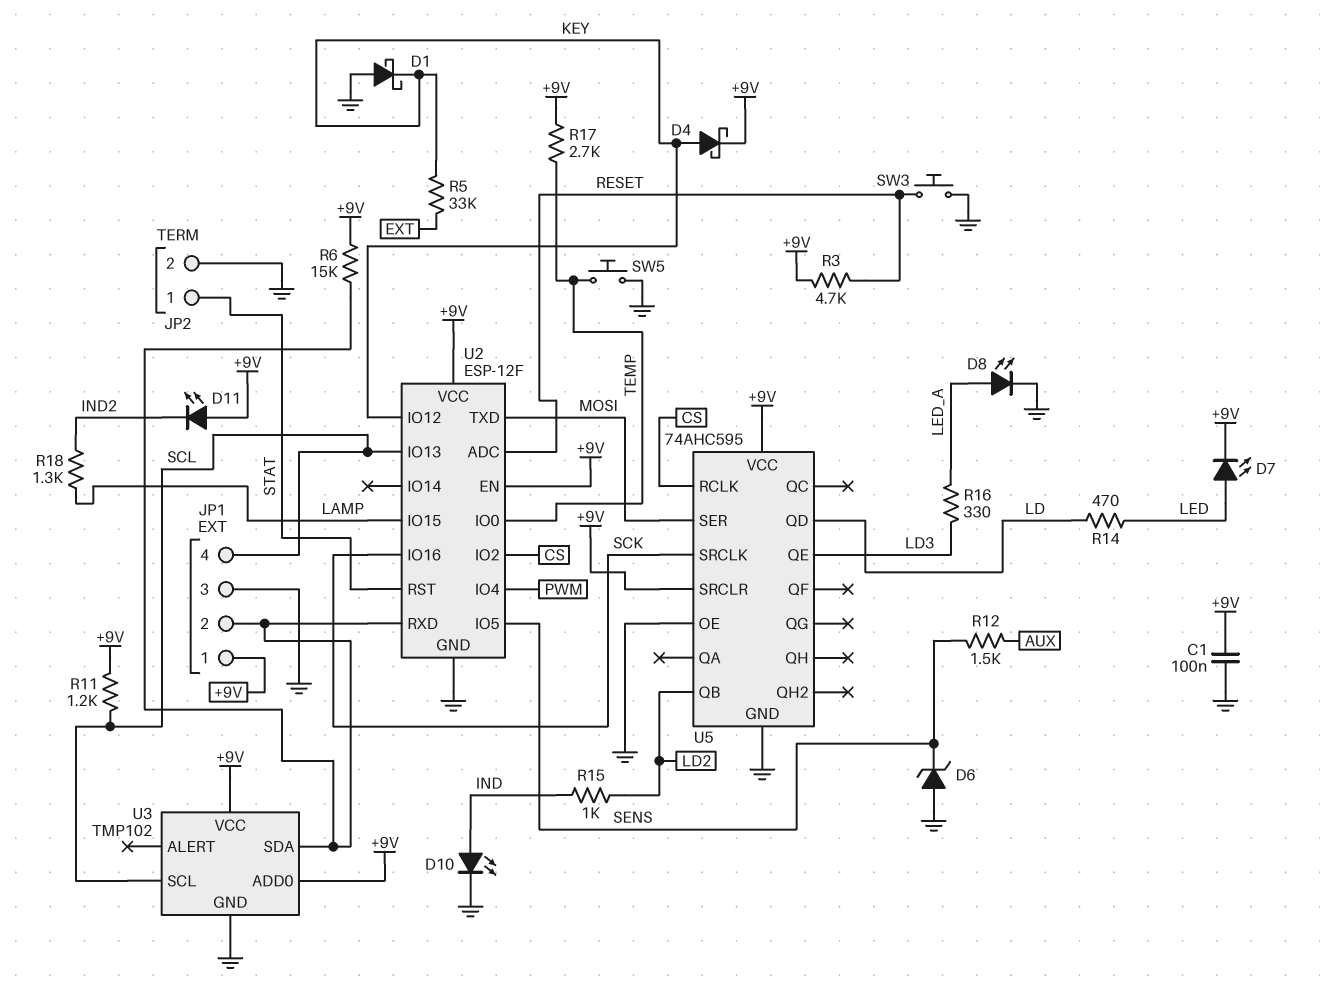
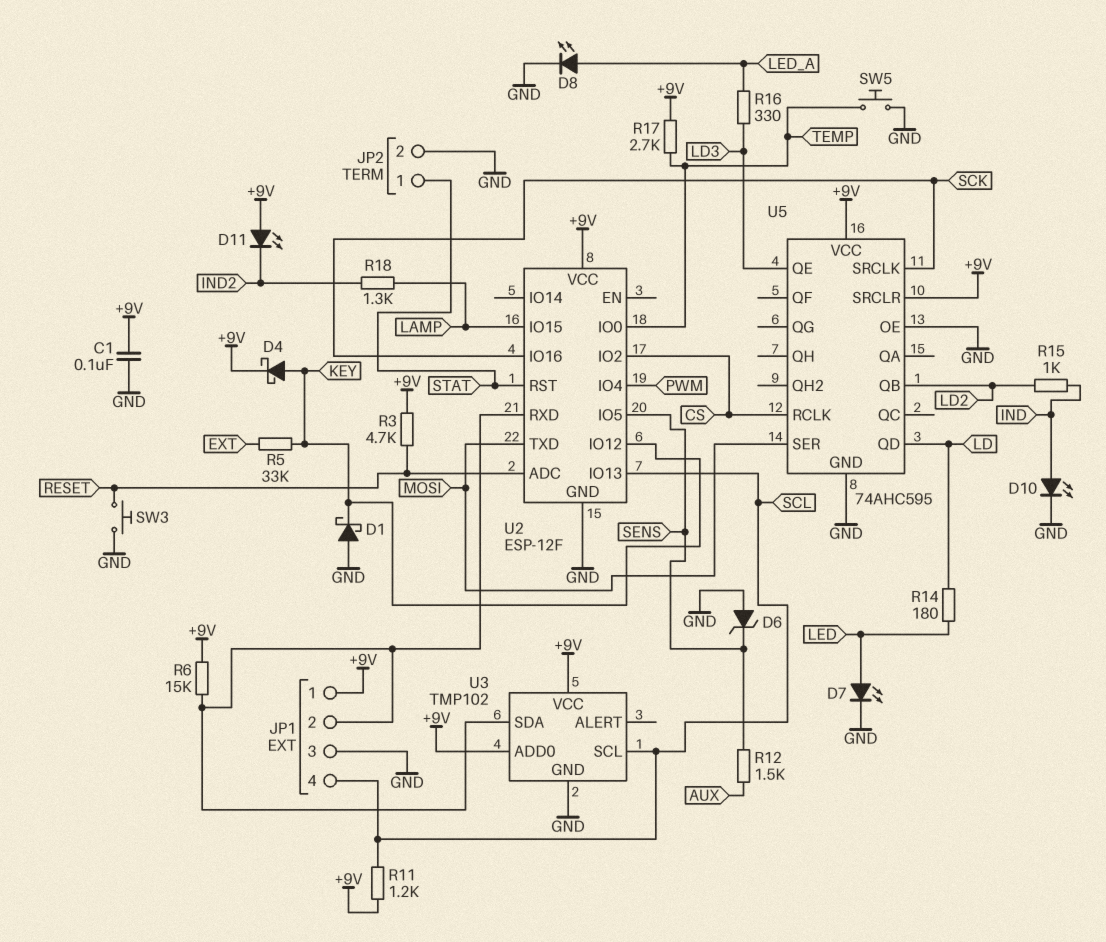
D7: LED (A LED, K +9V) -> LED (A LED, K GND)
R14: 470 (LD, LED) -> 180 (LD, LED)
U2 pin EN: +9V -> none

